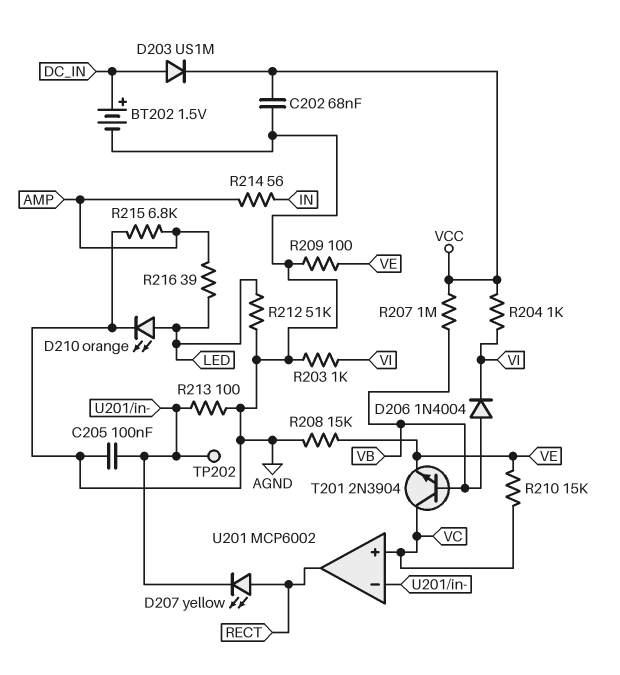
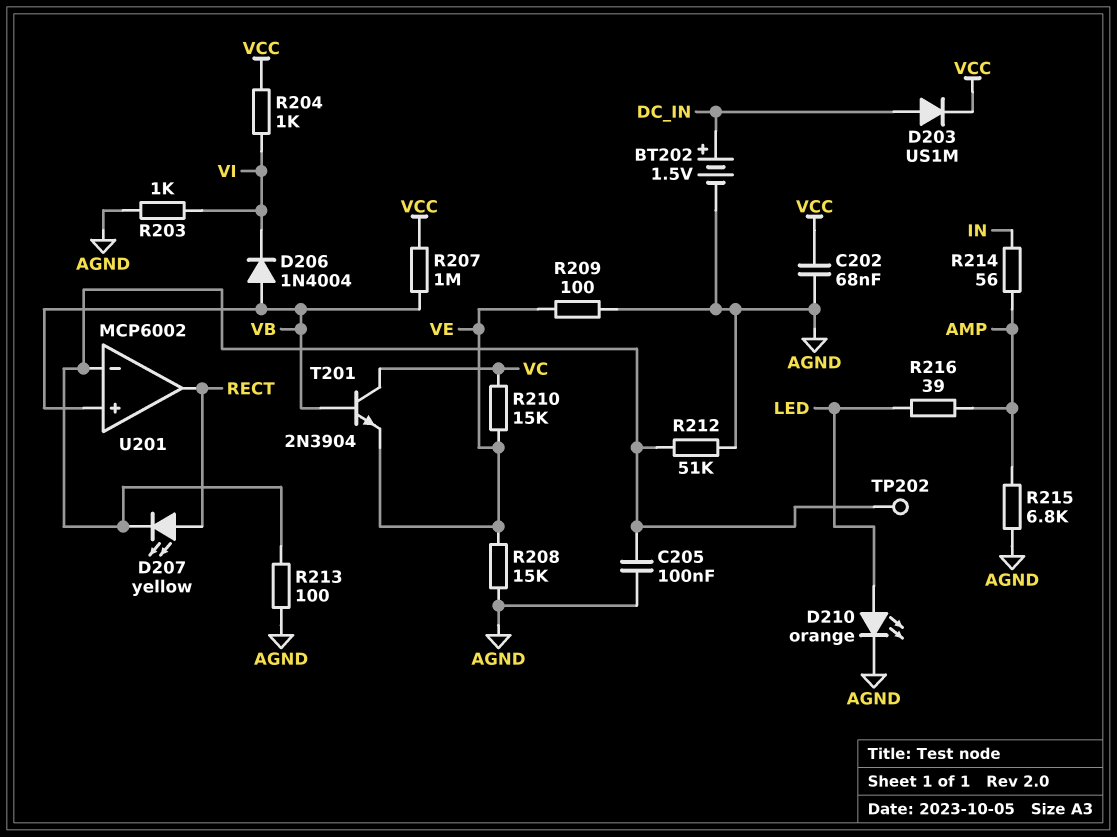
R212: 51k (AGND, LED) -> 51k (AGND, U201/in-)
U201 pin in+: VC -> VB

